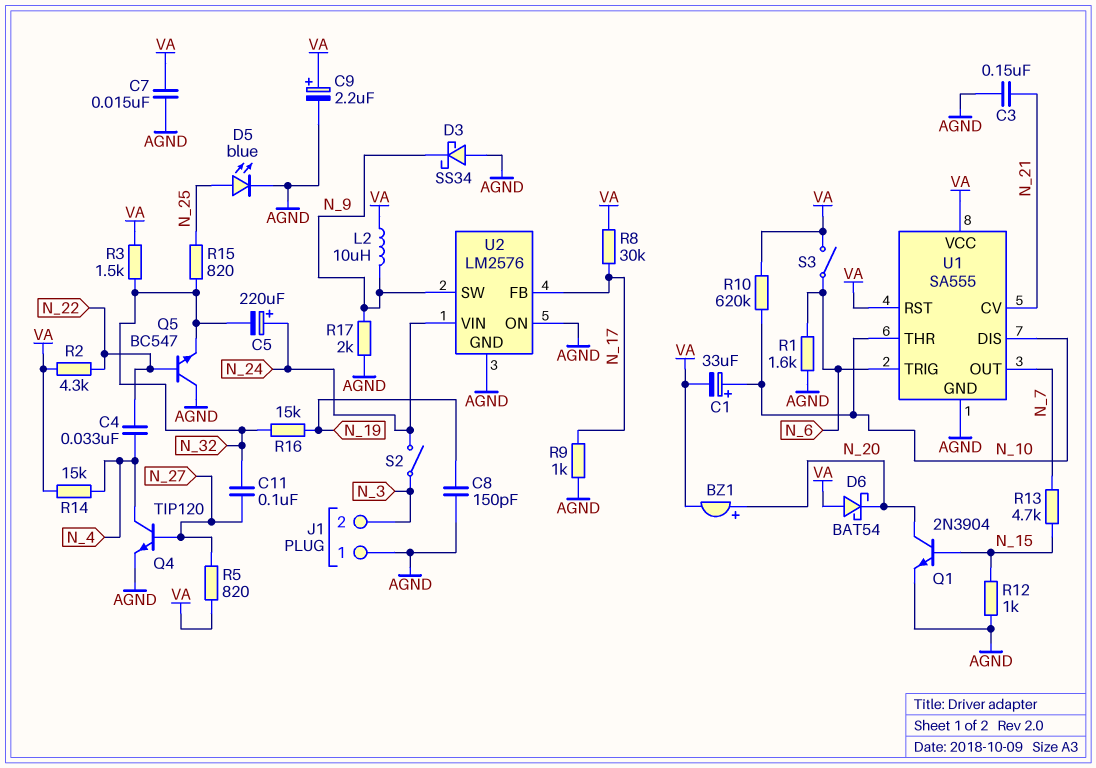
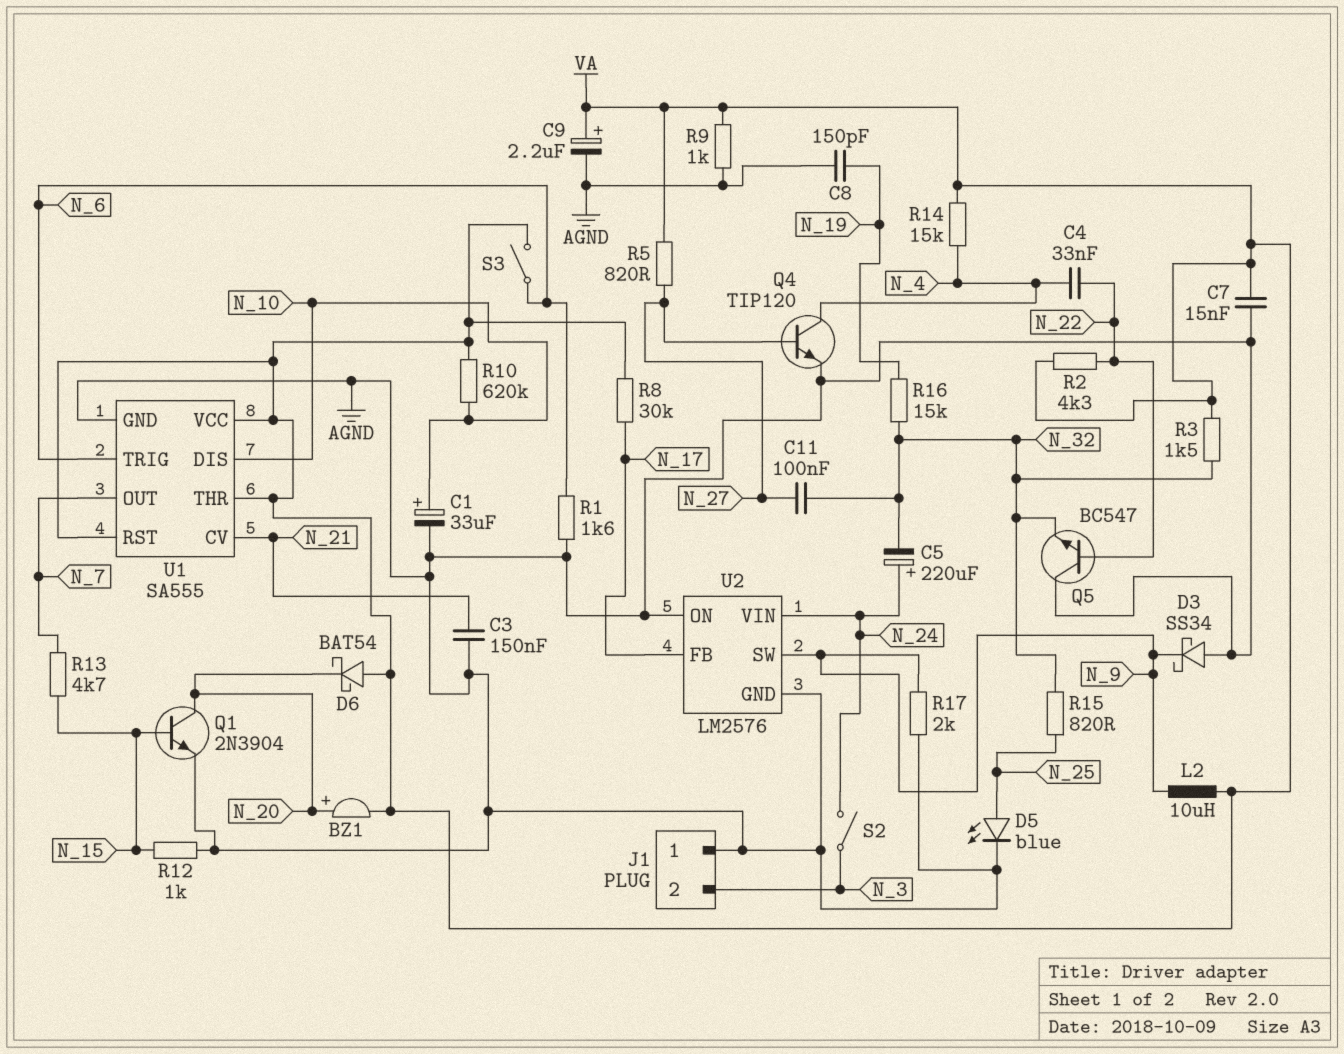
C1: 33uF (plus N_10, minus VA) -> 33uF (plus N_10, minus AGND)
R9: 1k (AGND, N_17) -> 1k (AGND, VA)
U1 pin THR: N_10 -> VA

